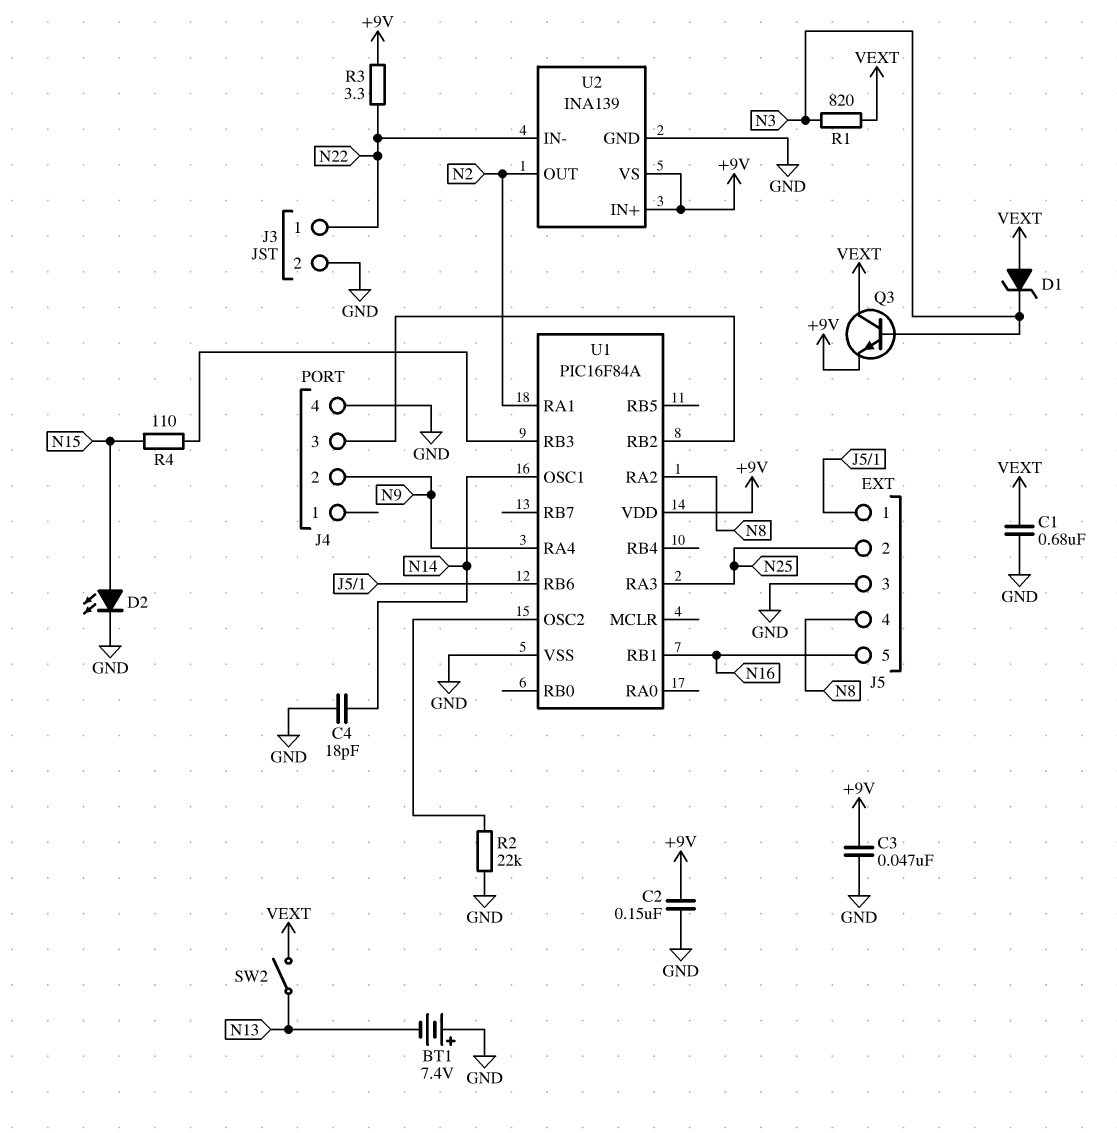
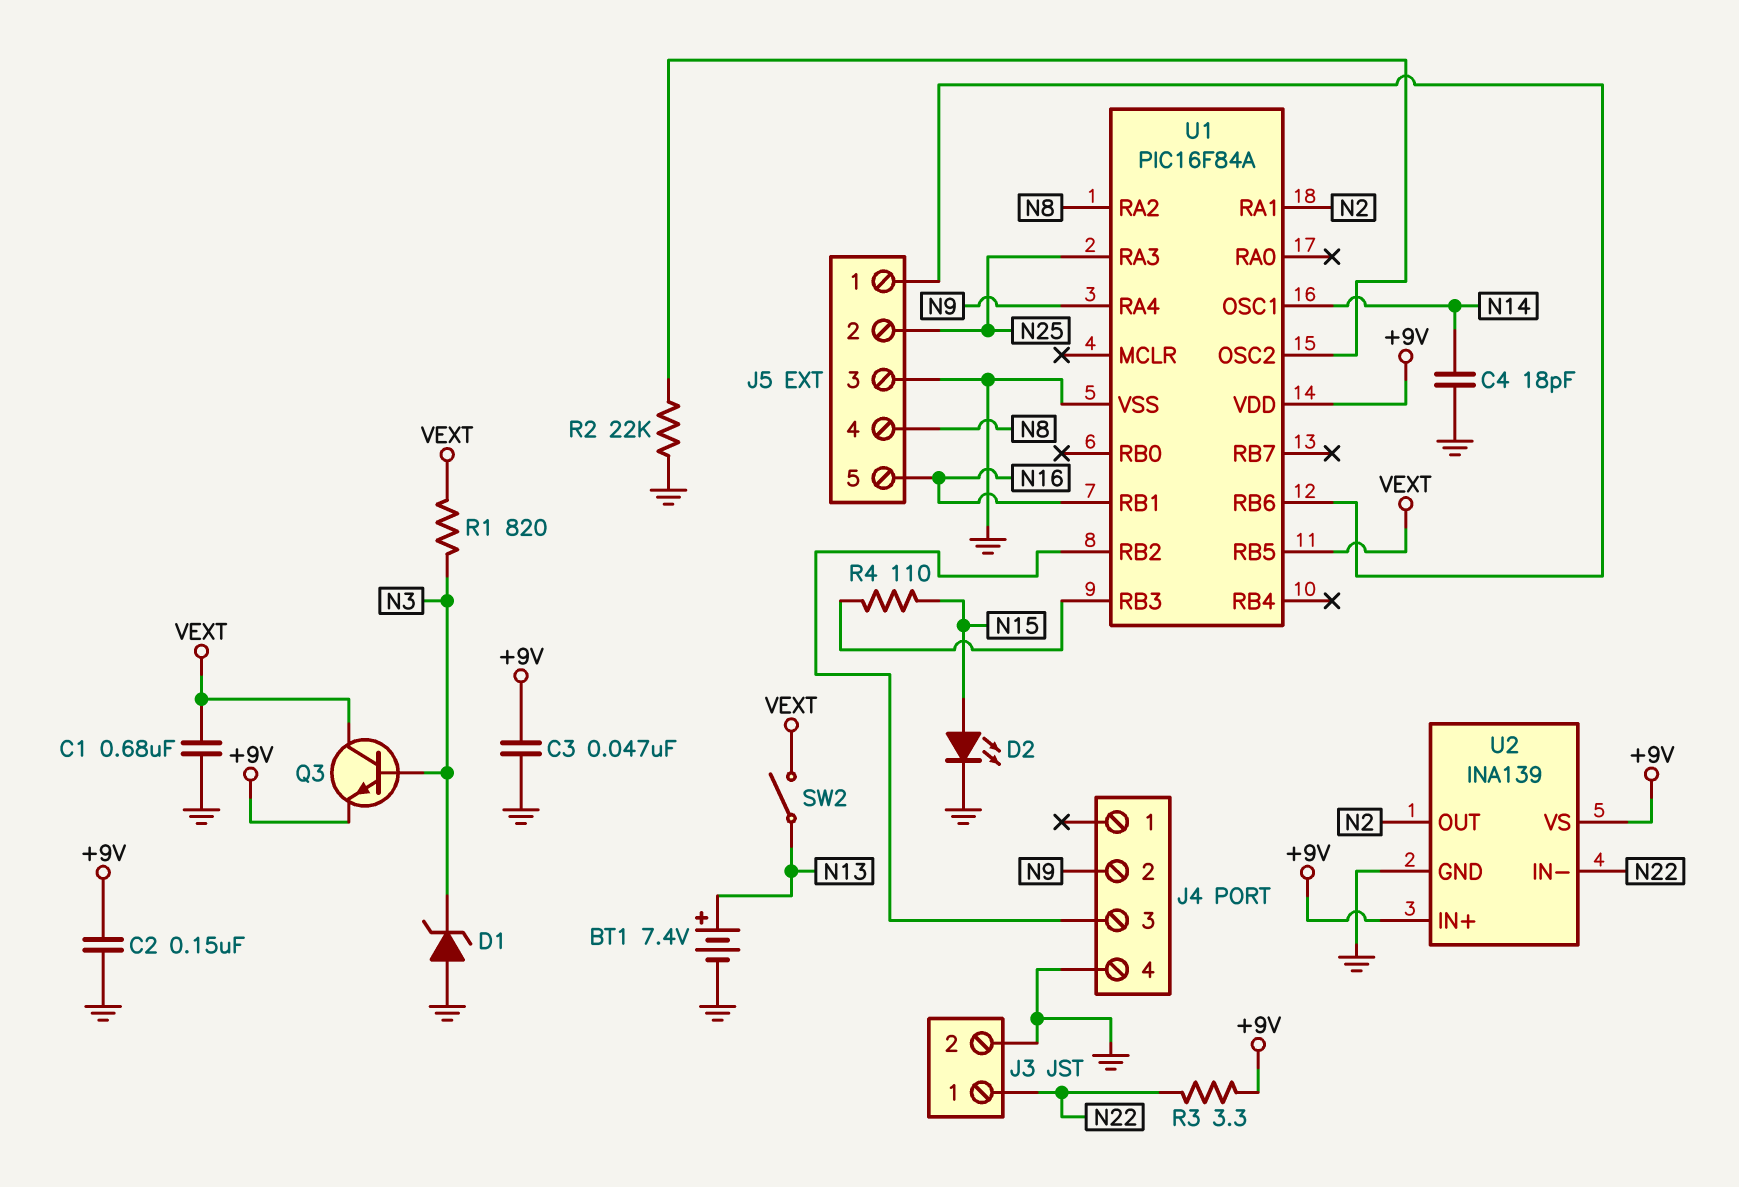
BT1: 7.4V (plus GND, minus N13) -> 7.4V (plus N13, minus GND)
D1: zener (A VEXT, K N3) -> zener (A GND, K N3)
U1 pin RB5: none -> VEXT

